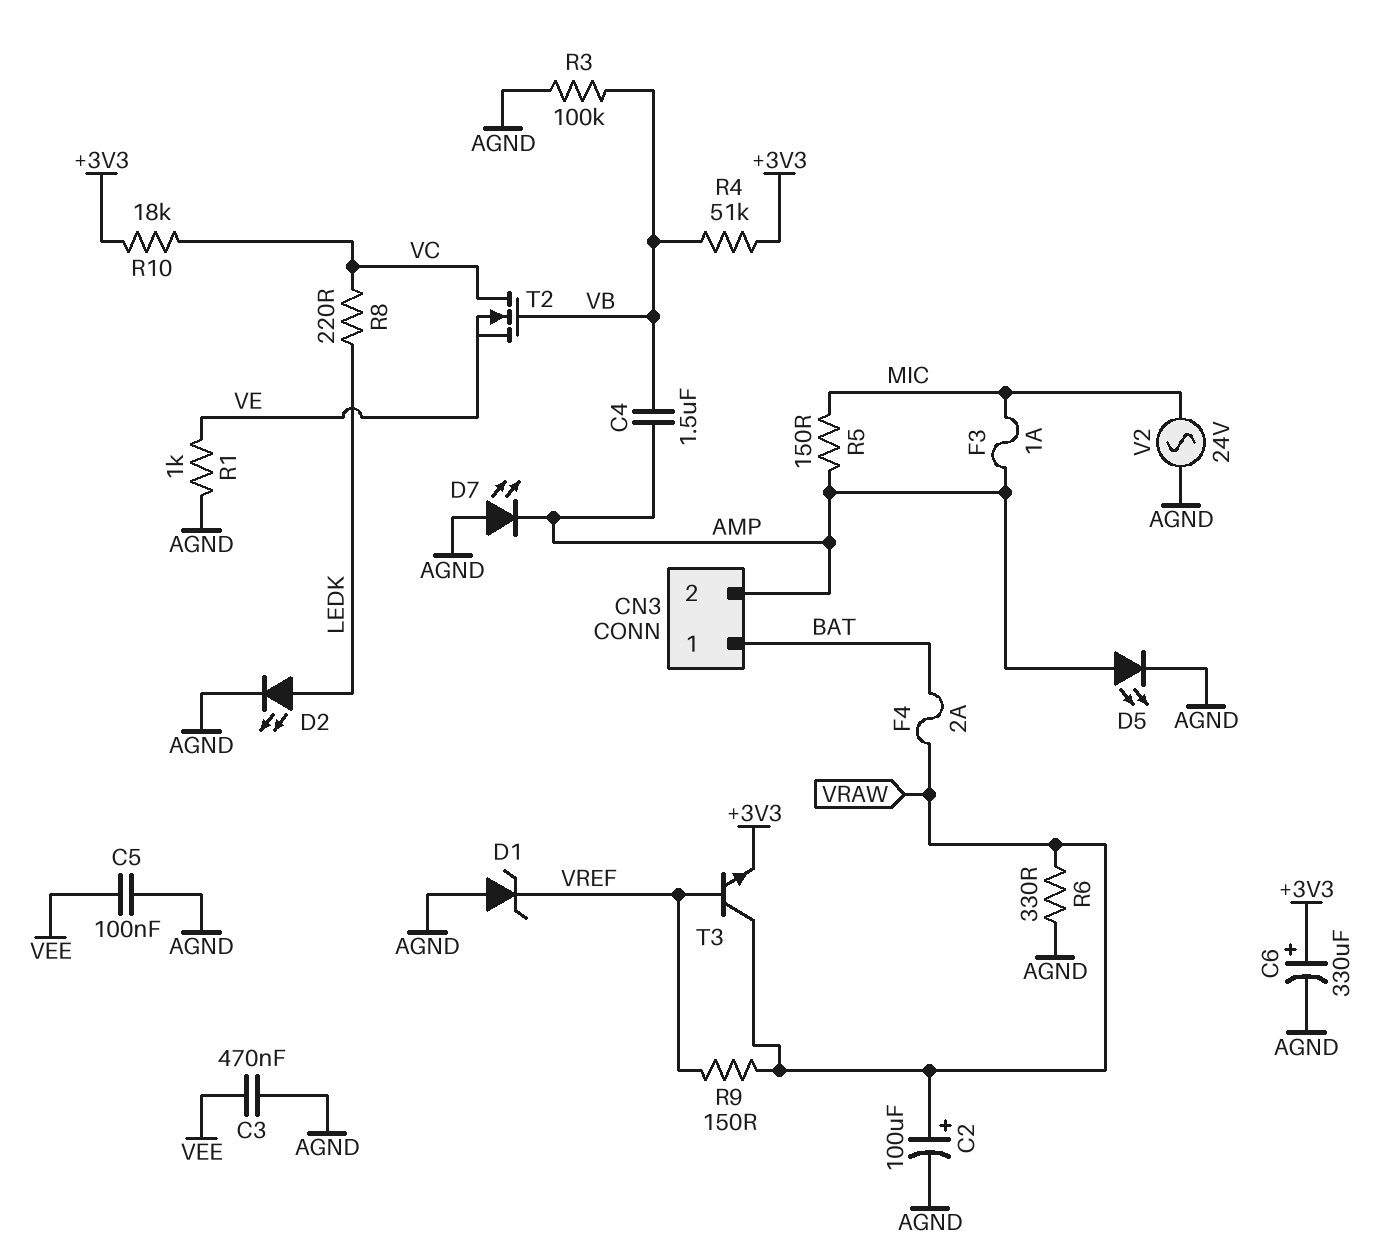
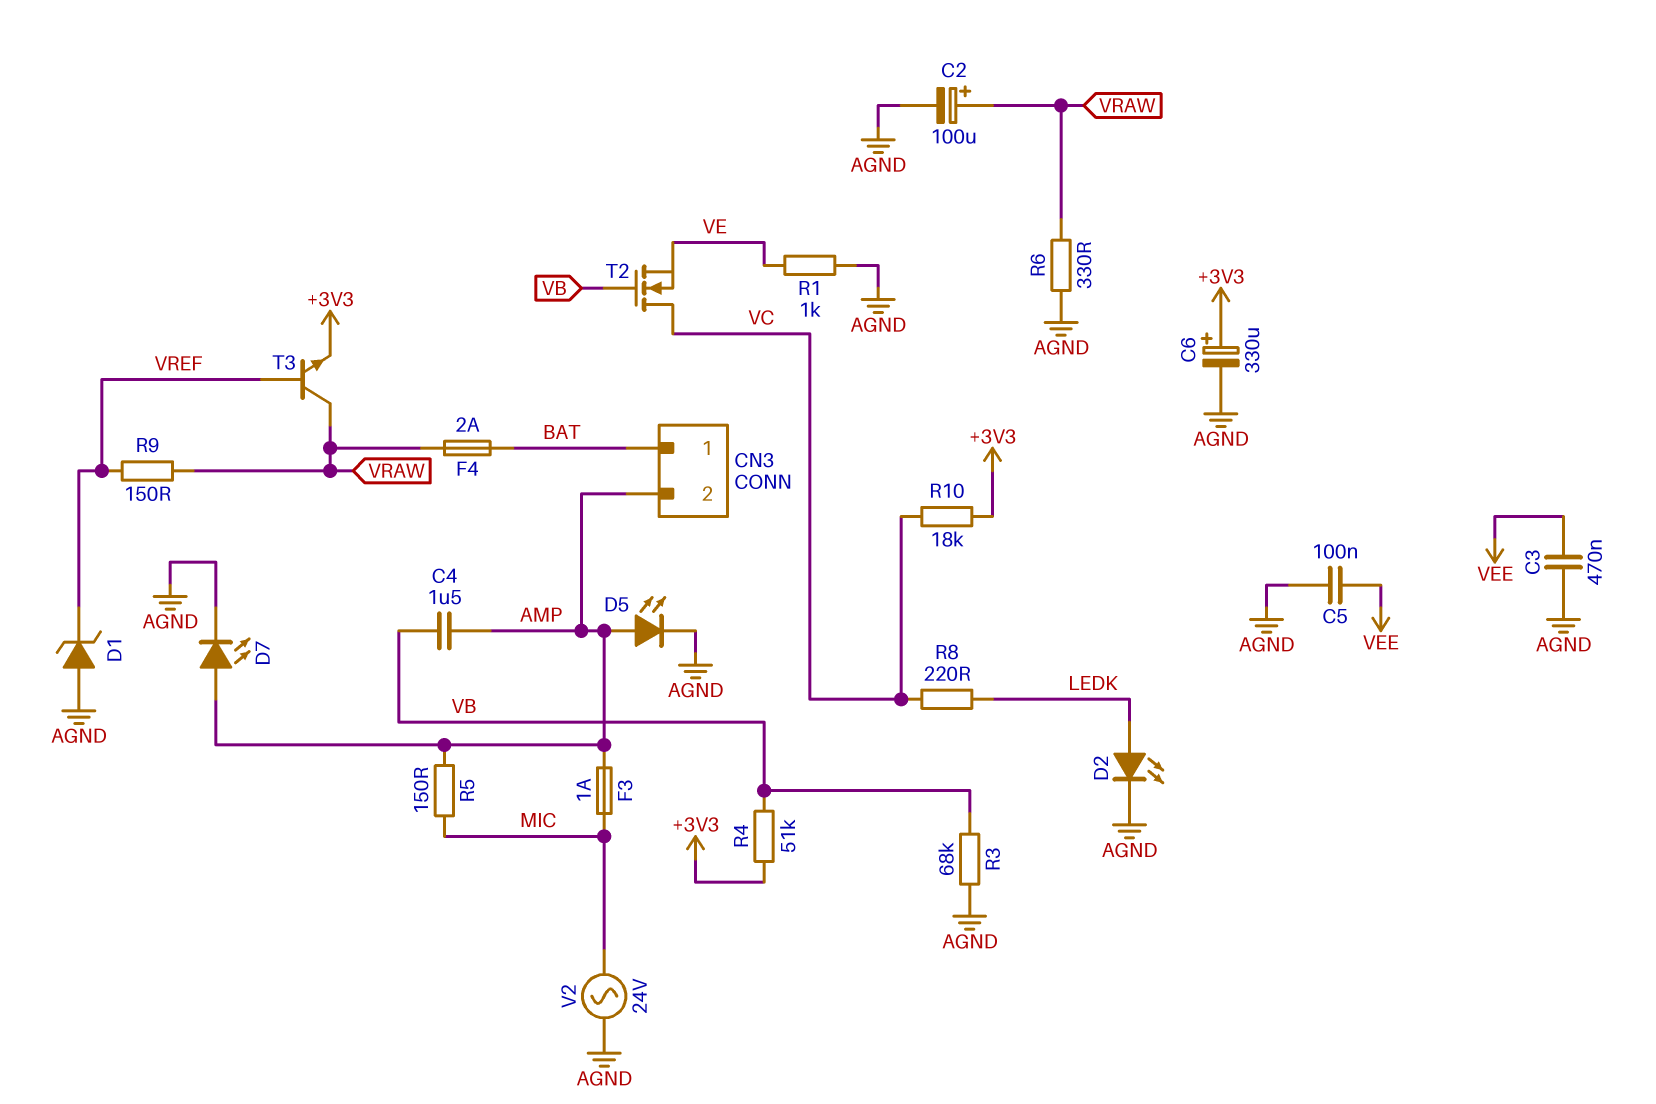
D7: LED (A AGND, K AMP) -> LED (A AMP, K AGND)
R3: 100k (AGND, VB) -> 68k (AGND, VB)

